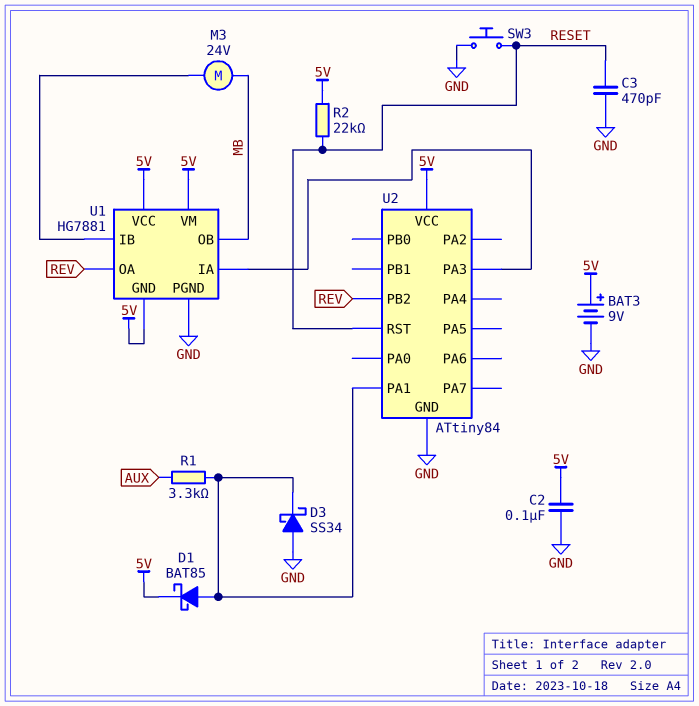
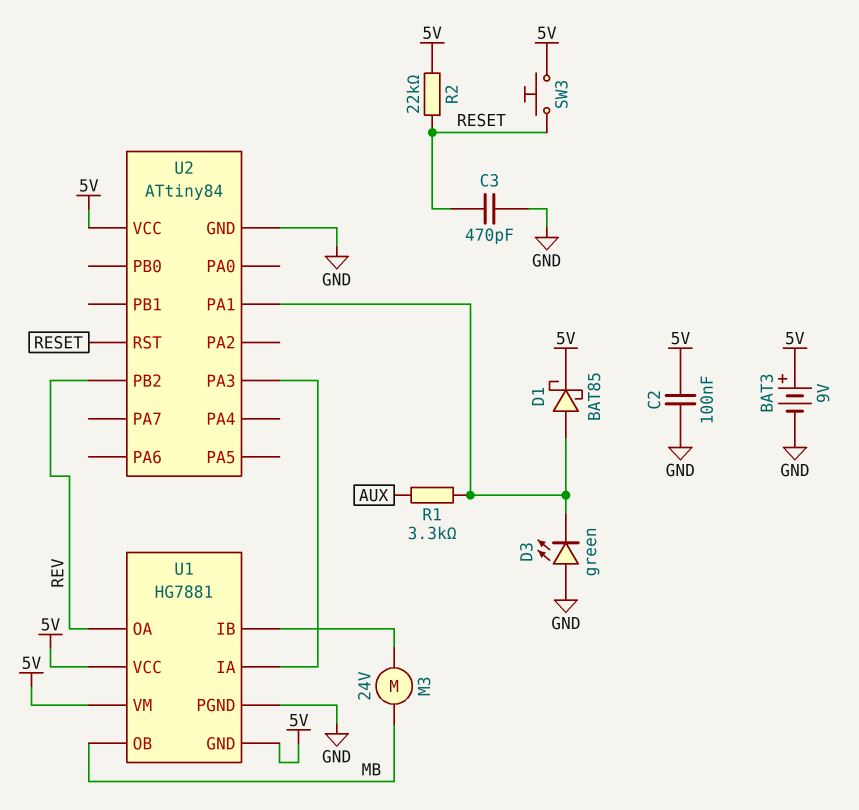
D3: schottky SS34 (A GND, K U2/PA1) -> LED green (A GND, K U2/PA1)
SW3: button (GND, RESET) -> button (5V, RESET)

